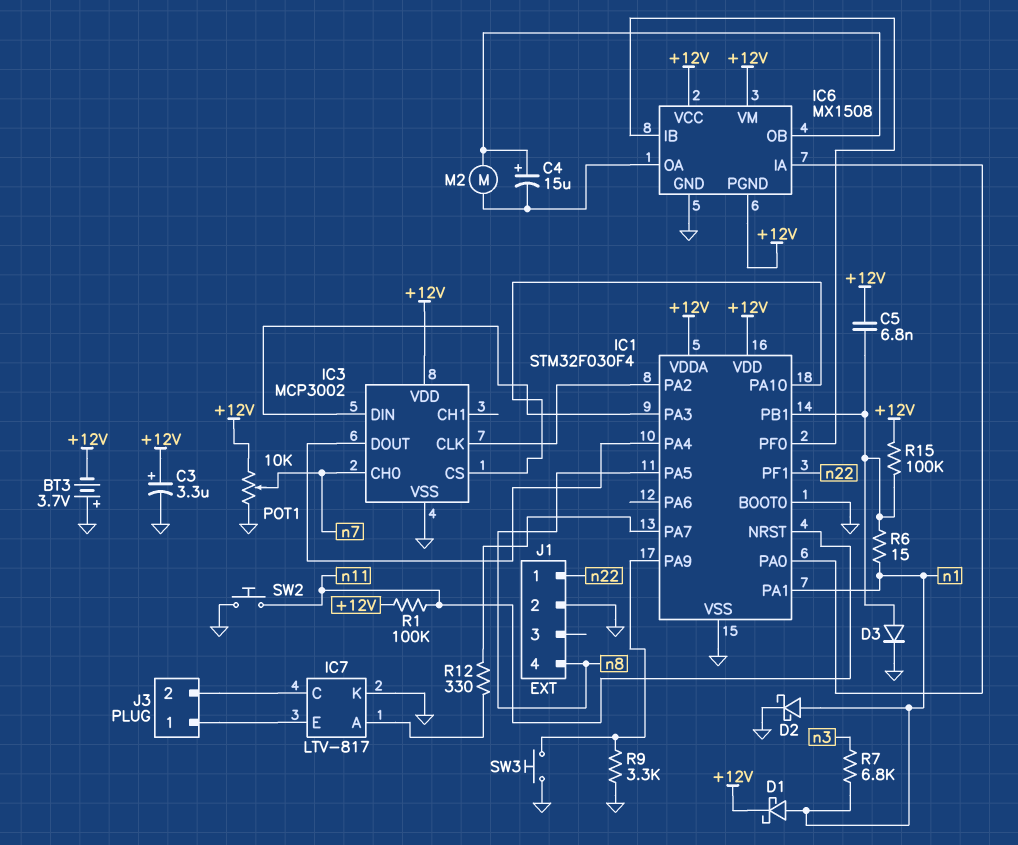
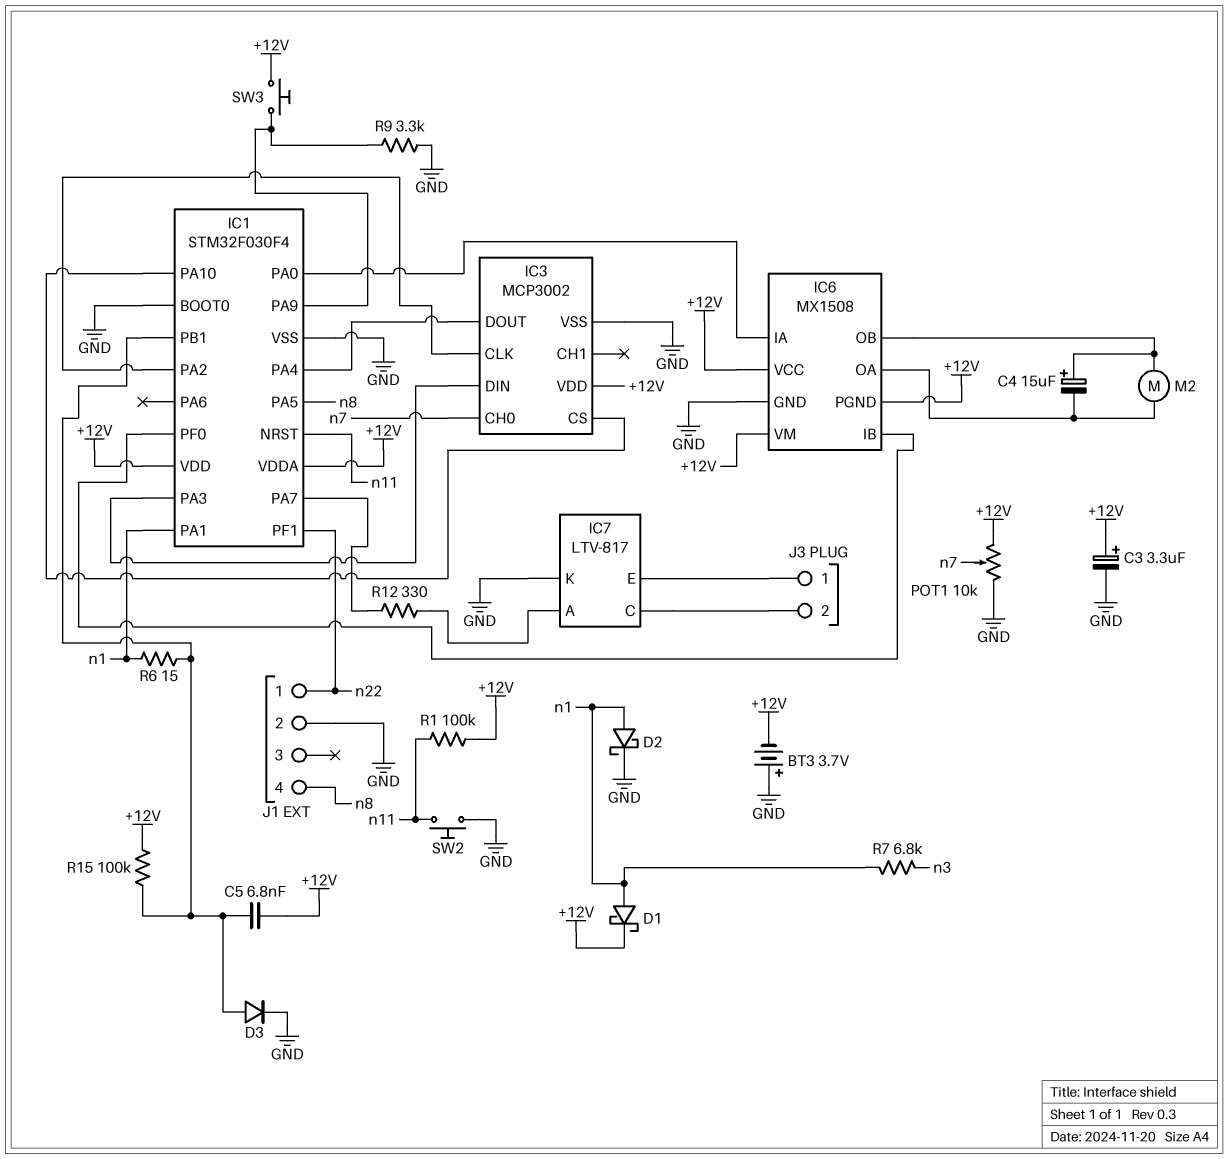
SW3: button (GND, IC1/PA9) -> button (+12V, IC1/PA9)

